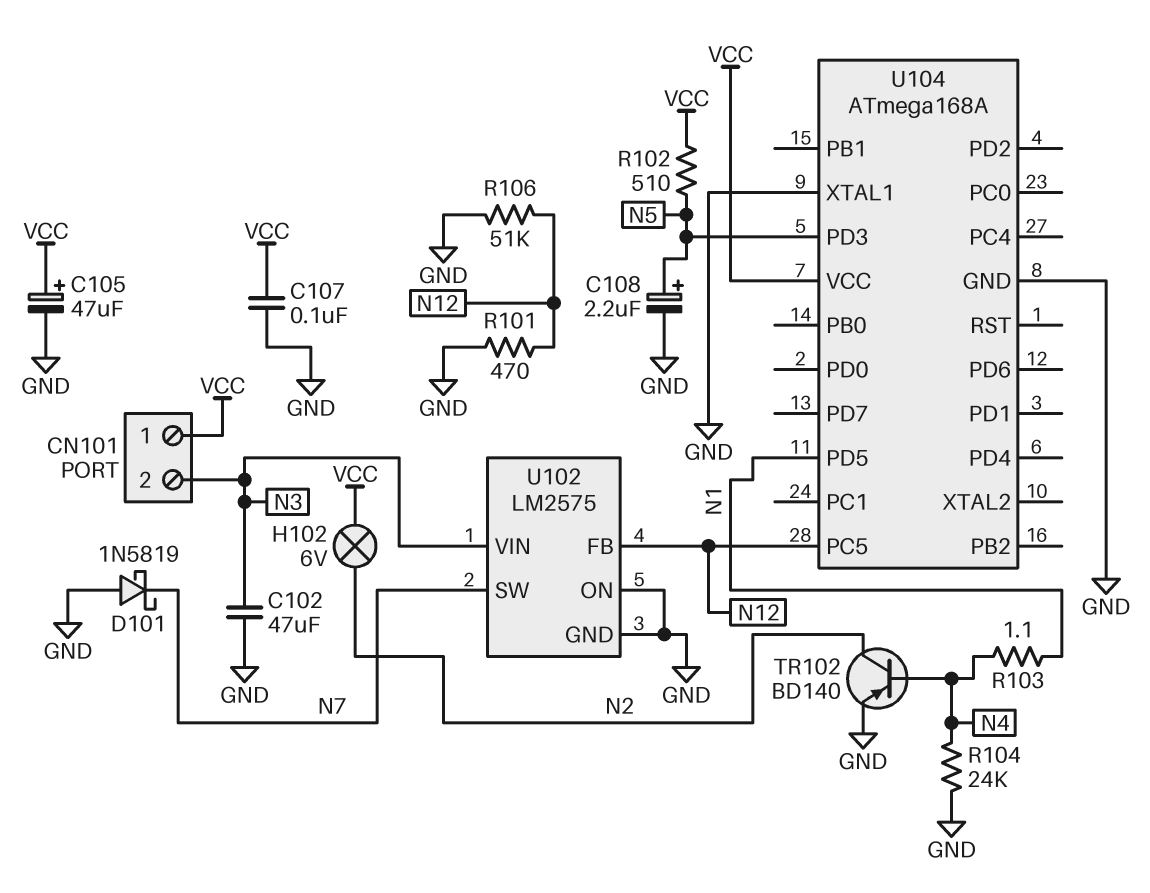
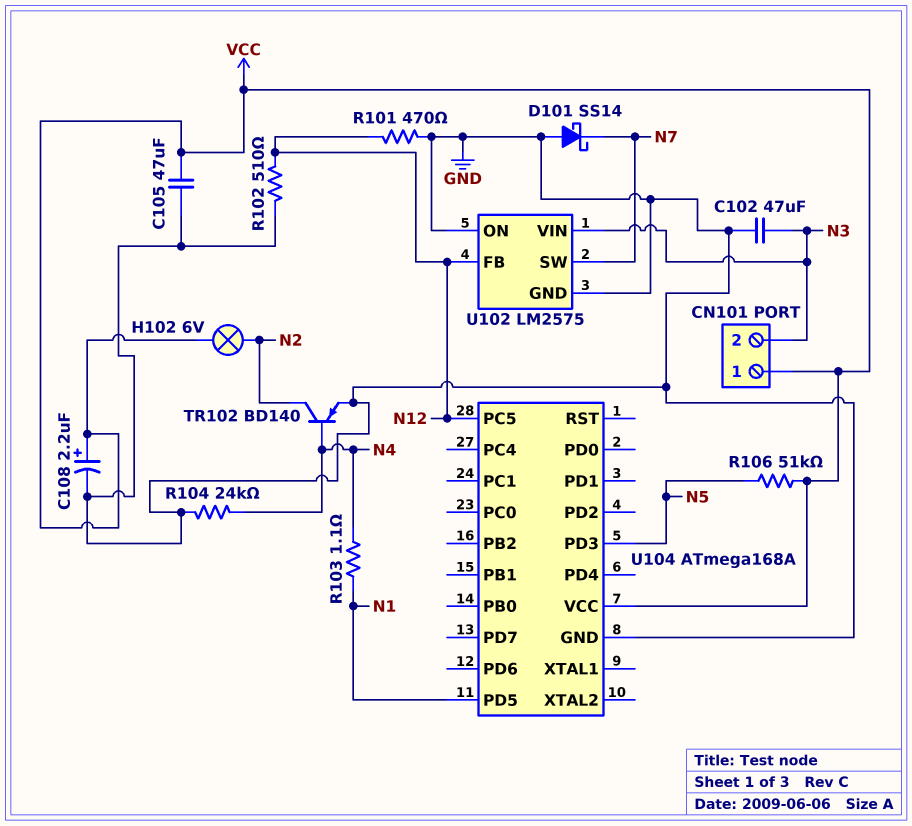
C105: 47uF (plus VCC, minus GND) -> 47uF (GND, VCC)
C107: 100nF (GND, VCC) -> none
C108: 2.2uF (plus N5, minus GND) -> 2.2uF (plus VCC, minus GND)
D101: schottky 1N5819 (A GND, K N7) -> schottky SS14 (A GND, K N7)
R102: 510 (N5, VCC) -> 510 (GND, N12)
R106: 51k (GND, N12) -> 51k (N5, VCC)
U104 pin XTAL1: GND -> none

